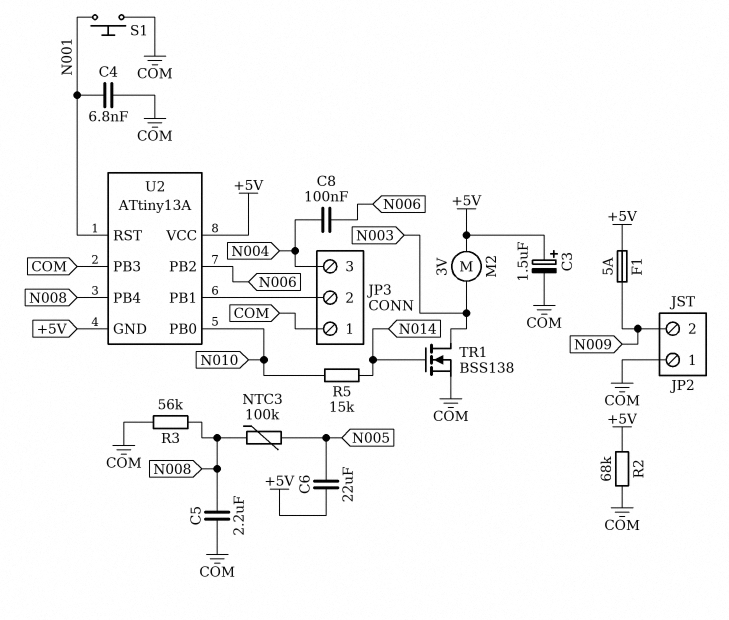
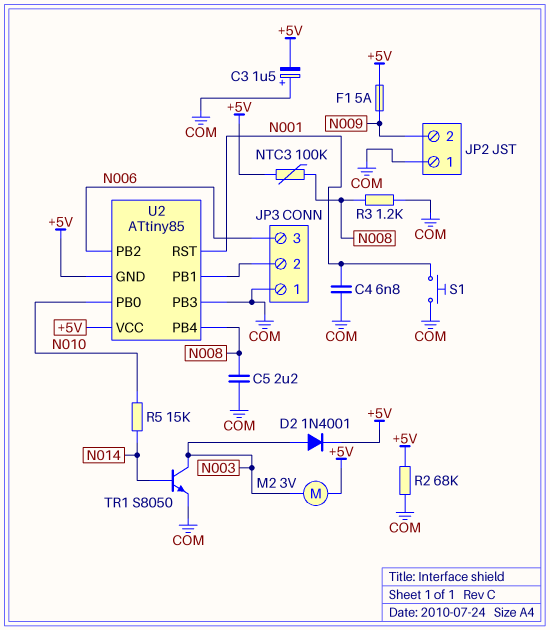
C3: 1.5uF (plus +5V, minus COM) -> 1.5uF (plus COM, minus +5V)
C6: 22uF (+5V, N005) -> none
C8: 100nF (N004, N006) -> none
D2: none -> diode 1N4001 (A N003, K +5V)
JP3 pin 3: N004 -> N006
NTC3: 100k (N005, N008) -> 100k (+5V, N008)
R3: 56k (COM, N008) -> 1.2k (COM, N008)
TR1: NMOS BSS138 (G N014, D N003, S COM) -> NPN S8050 (B N014, C N003, E COM)
U2: ATtiny13A -> ATtiny85

